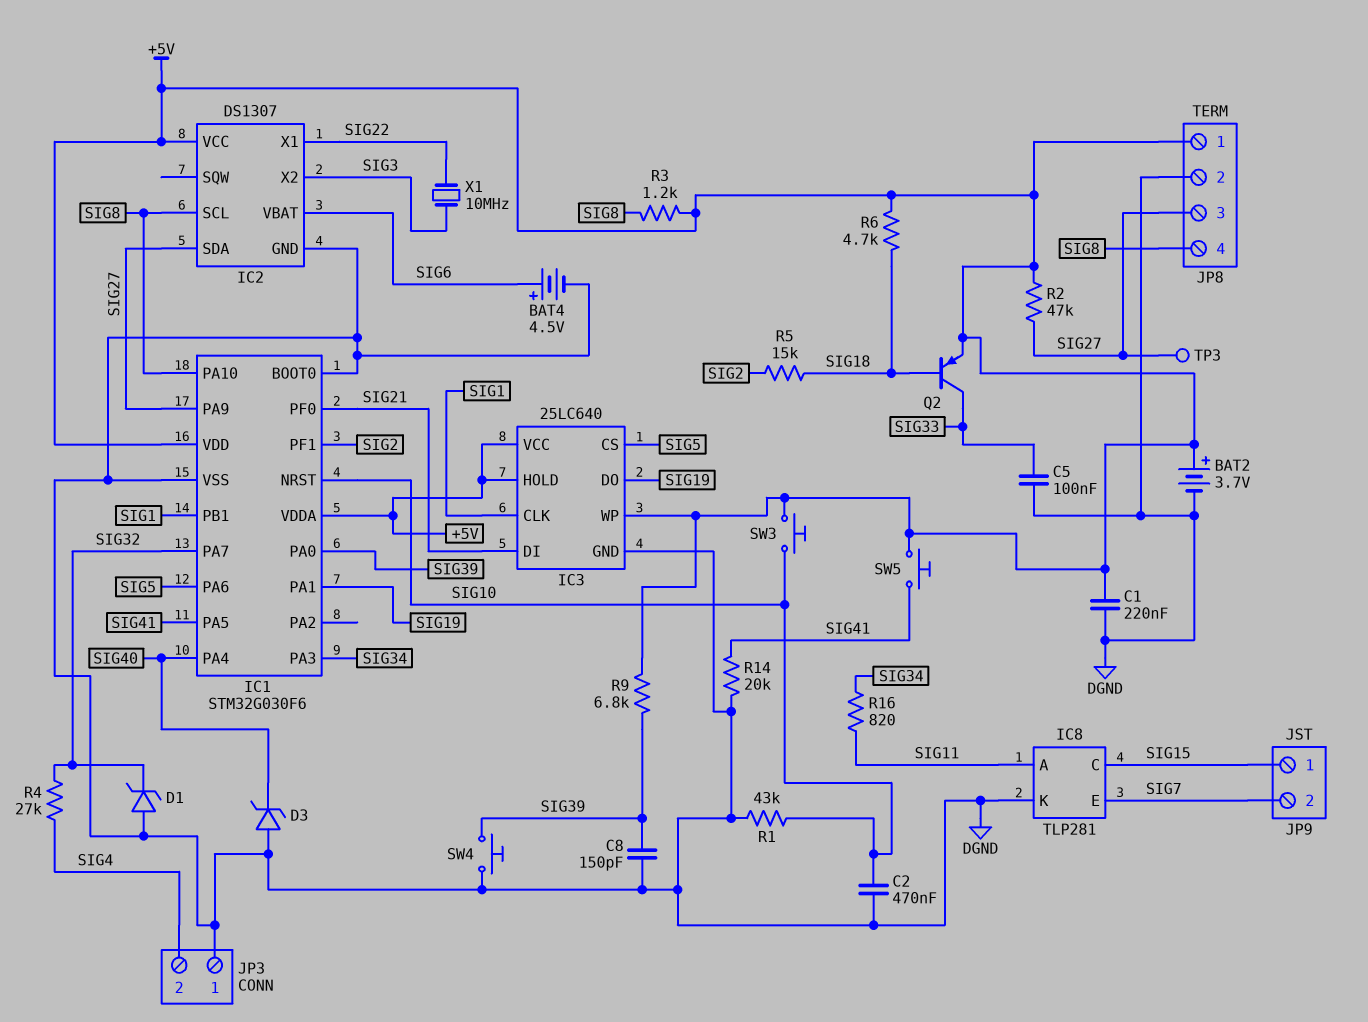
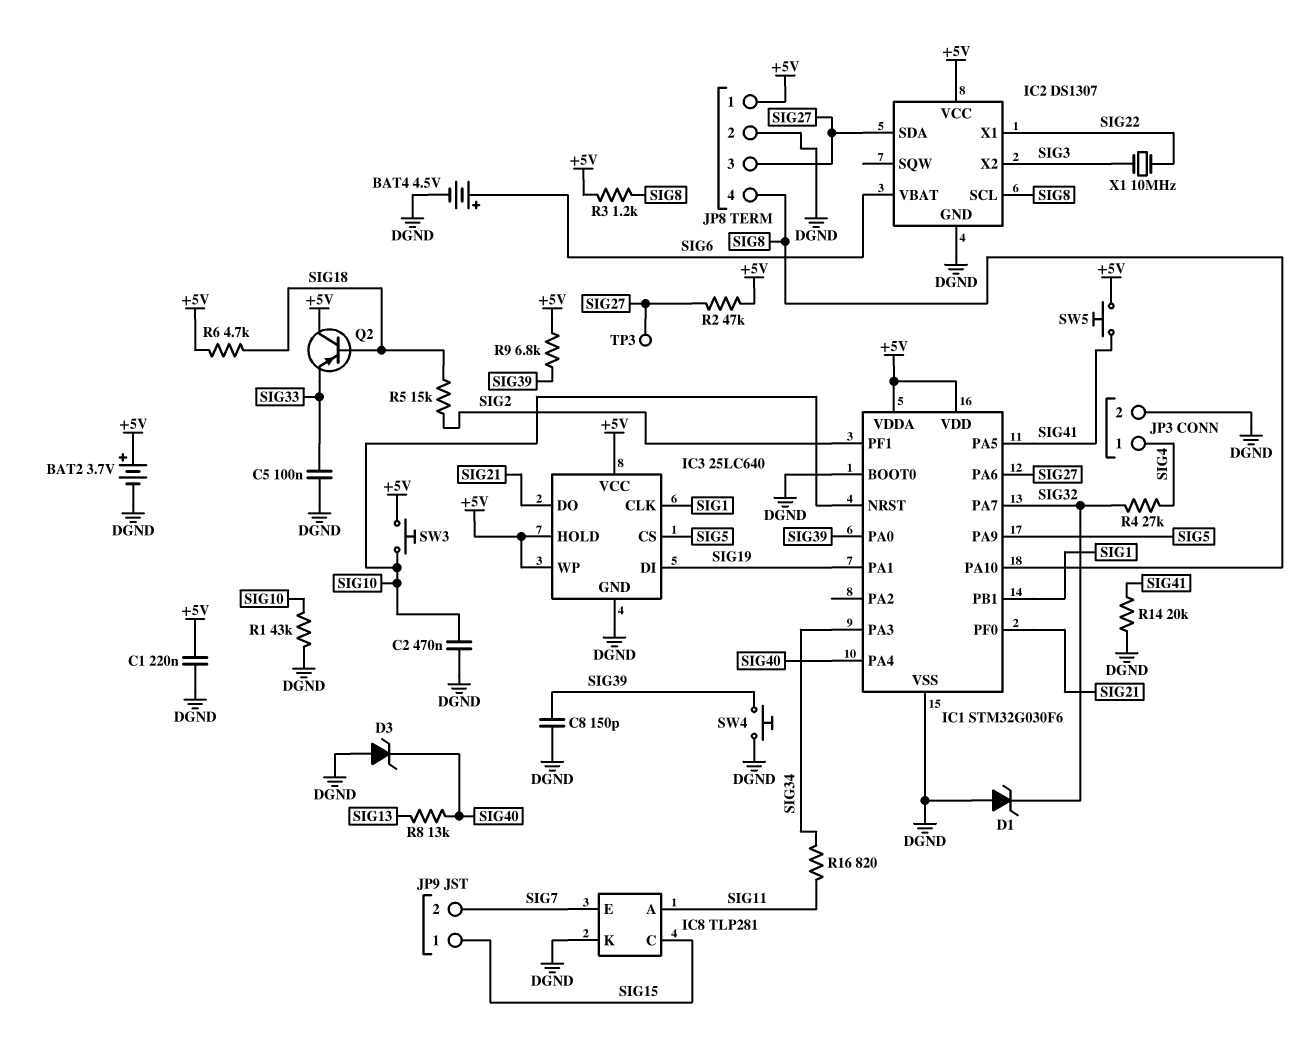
IC1 pin PA6: SIG5 -> SIG27
IC1 pin PA9: SIG27 -> SIG5
IC3 pin DI: SIG21 -> SIG19
IC3 pin DO: SIG19 -> SIG21
JP3 pin 1: DGND -> SIG4
JP3 pin 2: SIG4 -> DGND
Q2: PNP (B SIG18, C SIG33, E +5V) -> PNP (B SIG18, C +5V, E SIG33)
R8: none -> 13k (SIG13, SIG40)

